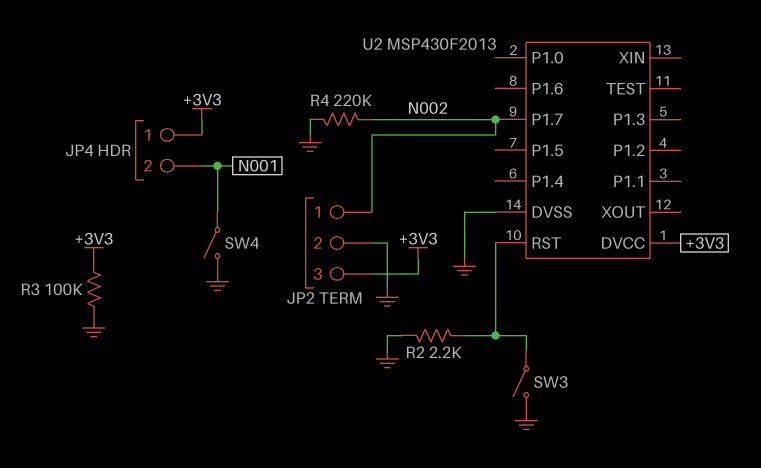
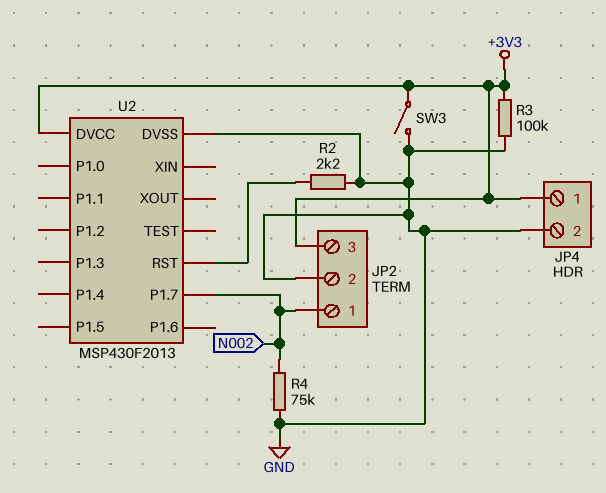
JP4 pin 2: N001 -> GND
R4: 220k (GND, N002) -> 75k (GND, N002)
SW3: switch (GND, U2/RST) -> switch (+3V3, GND)
SW4: switch (GND, N001) -> none

